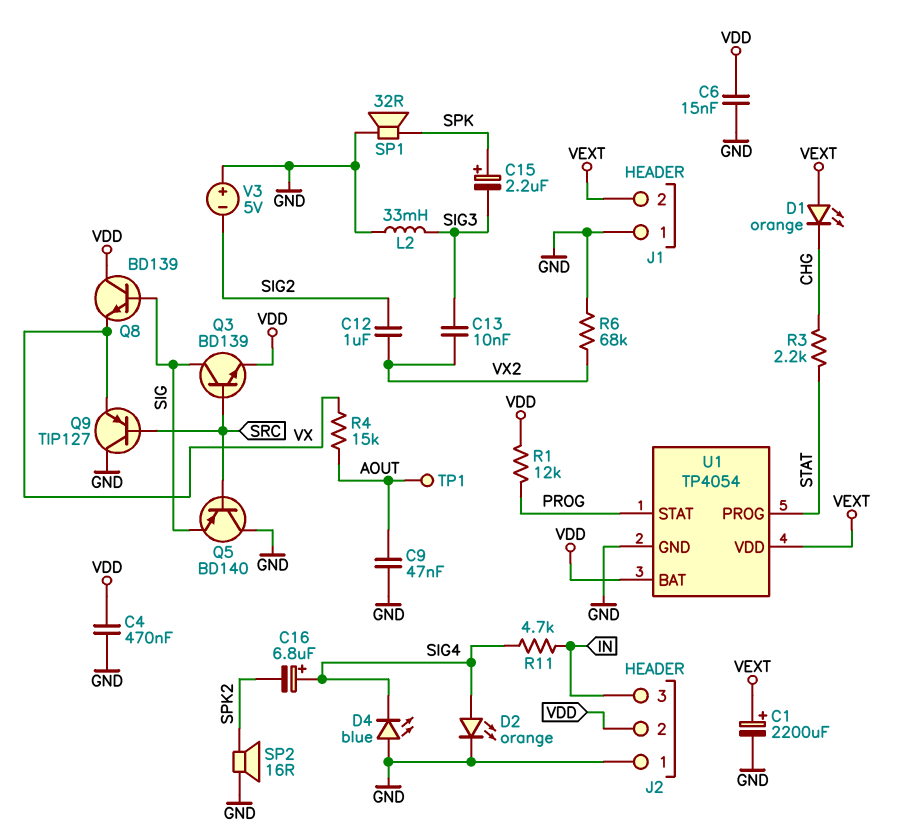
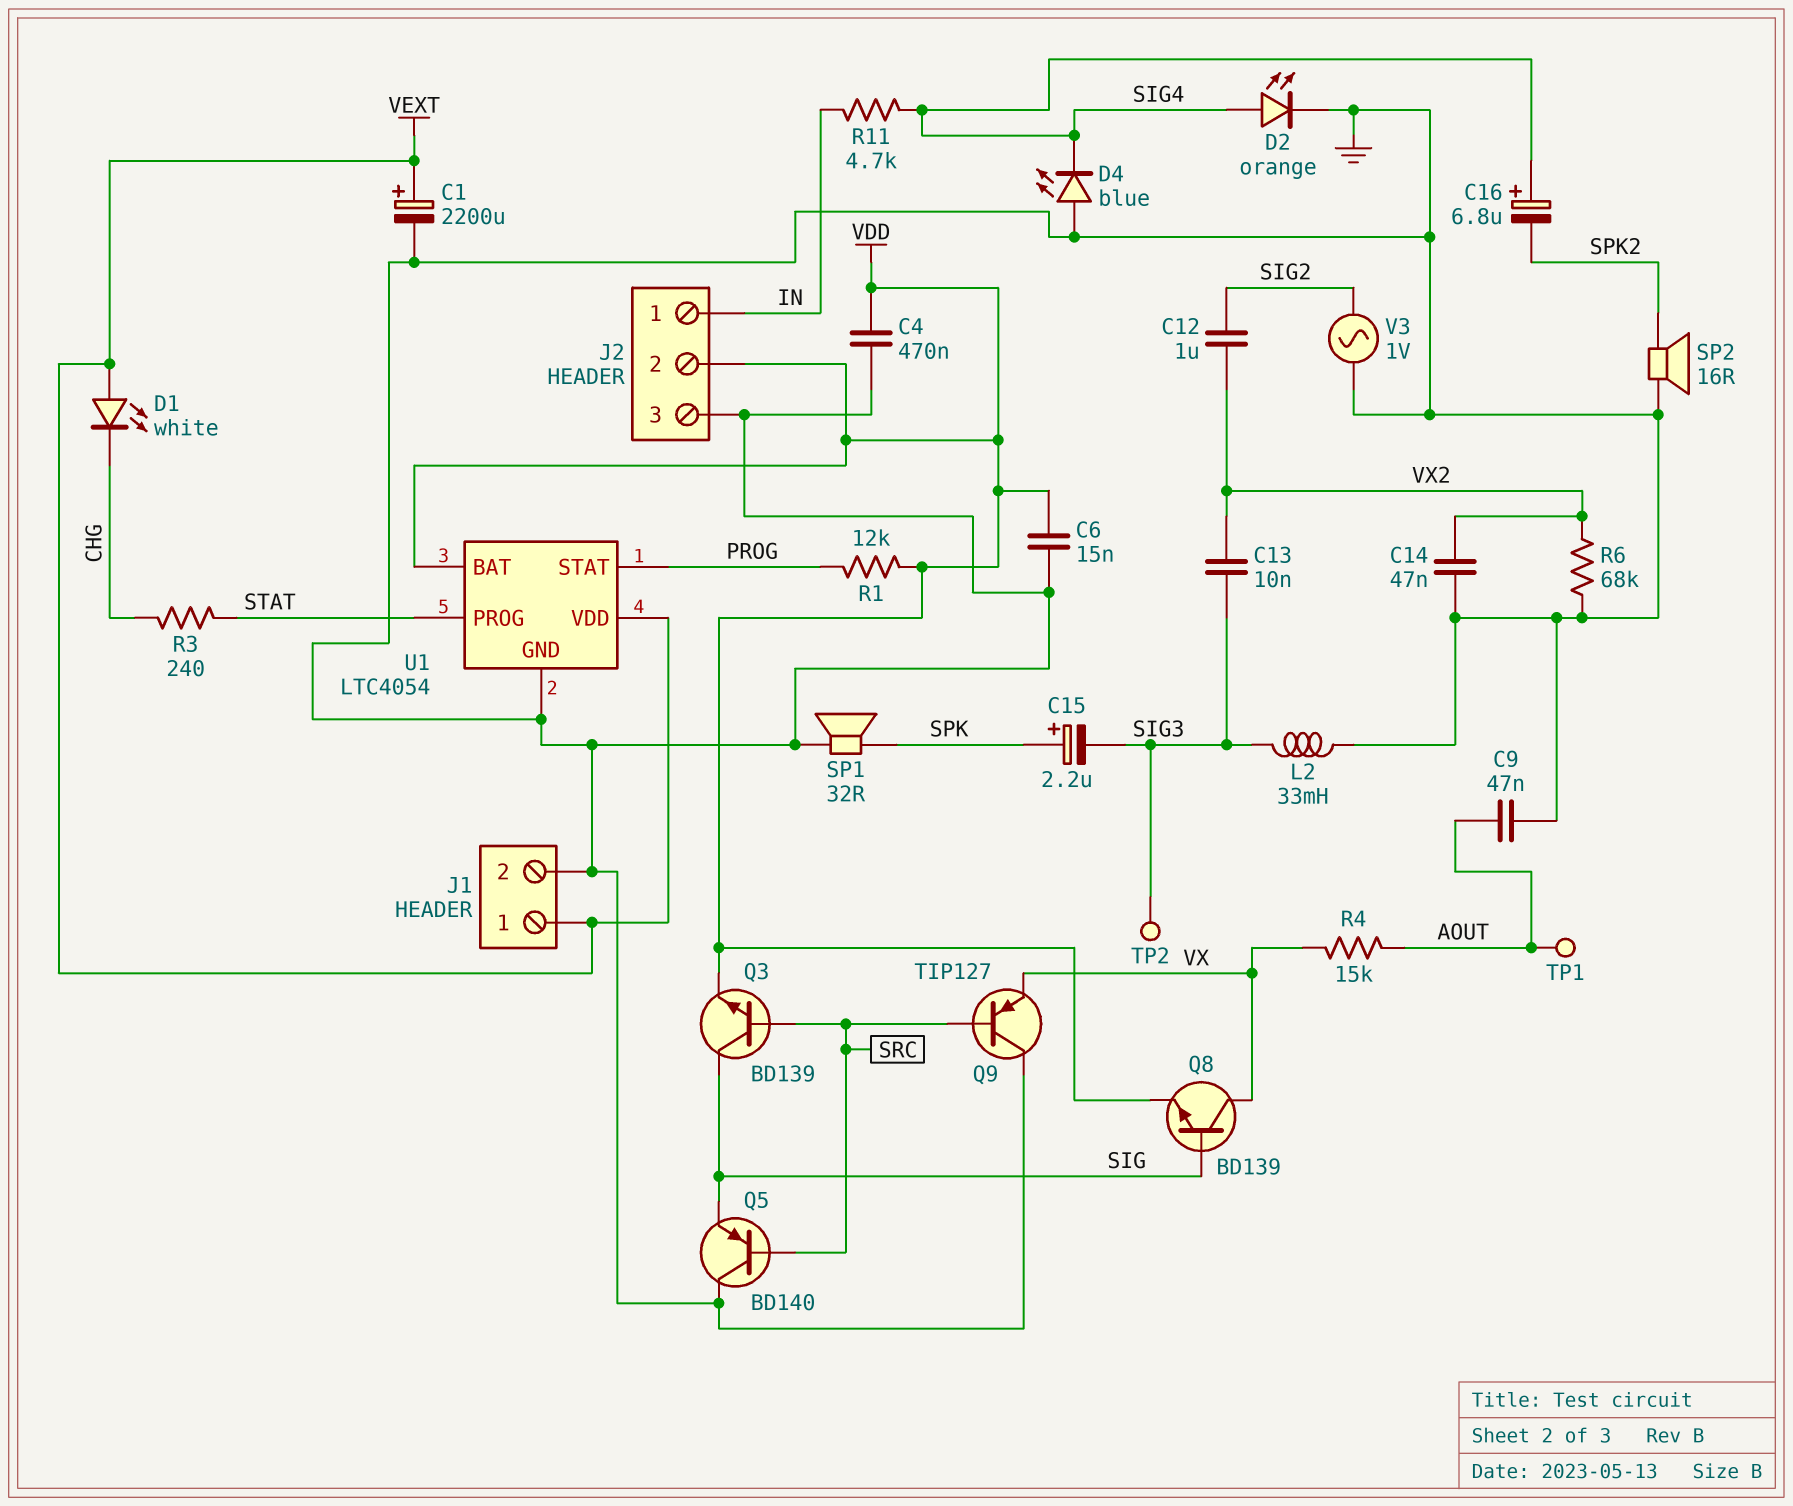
C14: none -> 47nF (GND, VX2)
D1: LED orange (A VEXT, K CHG) -> LED white (A VEXT, K CHG)
J1 pin 1: GND -> VEXT
J1 pin 2: VEXT -> GND
J2 pin 1: GND -> IN
J2 pin 3: IN -> GND
Q8: NPN BD139 (B SIG, C VDD, E VX) -> NPN BD139 (B SIG, C VX, E VDD)
R3: 2.2k (CHG, STAT) -> 240 (CHG, STAT)
TP2: none -> test point (SIG3)
U1: TP4054 -> LTC4054
V3: 5V (plus GND, minus SIG2) -> AC 1V (GND, SIG2)

